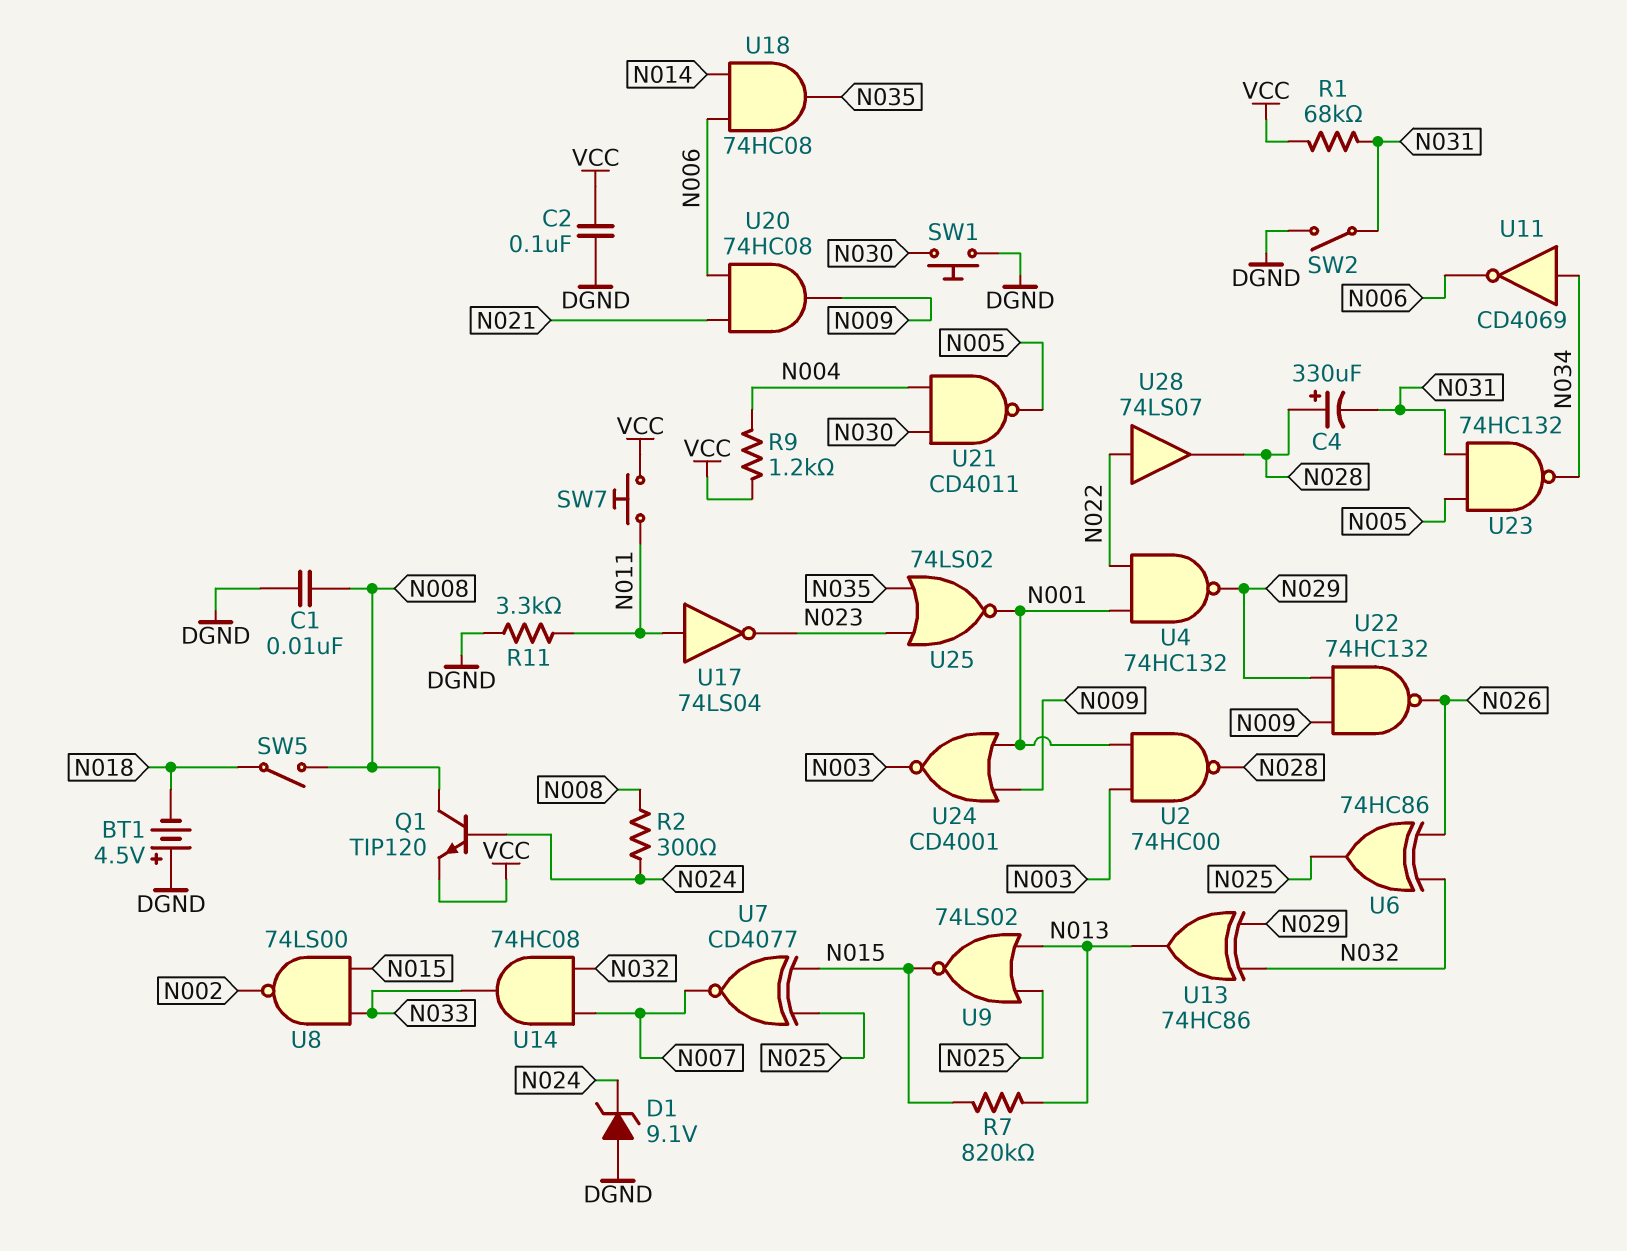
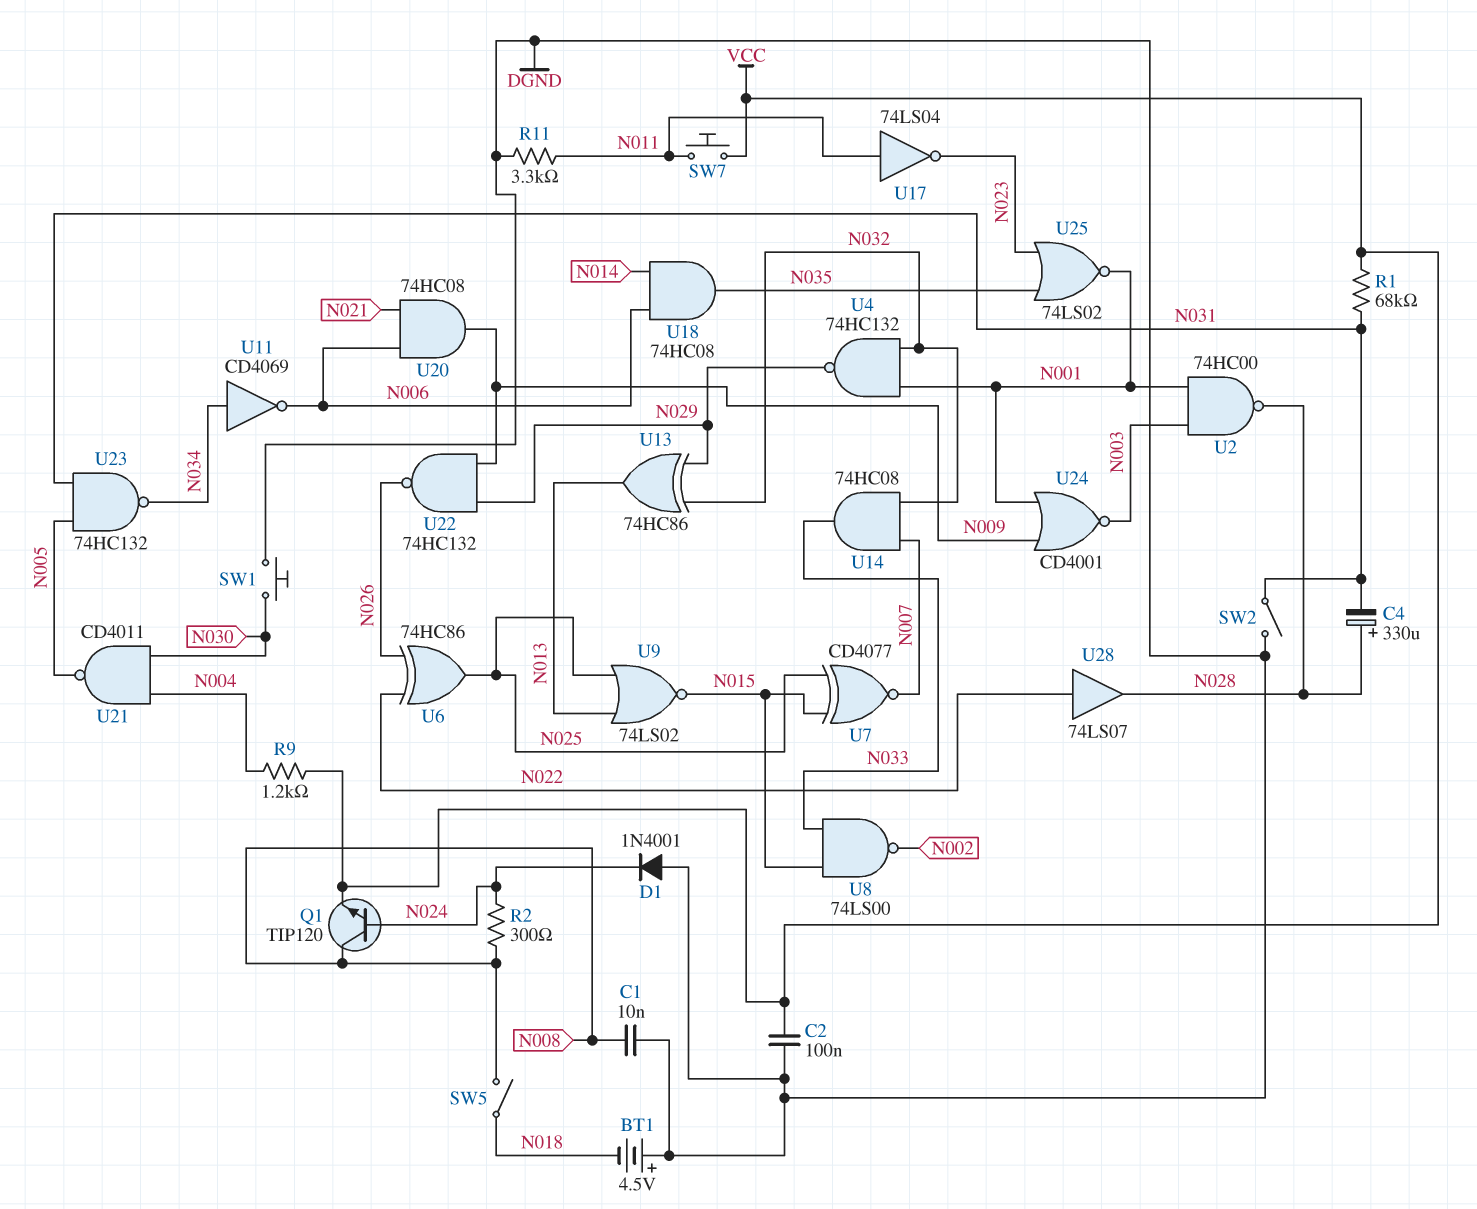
D1: zener 9.1V (A DGND, K N024) -> diode 1N4001 (A DGND, K N024)
R7: 820k (N013, N015) -> none
U4: NAND 74HC132 (in N001, in N022, out N029) -> NAND 74HC132 (in N001, in N032, out N029)
U6: XOR 74HC86 (in N026, in N032, out N025) -> XOR 74HC86 (in N022, in N026, out N025)

